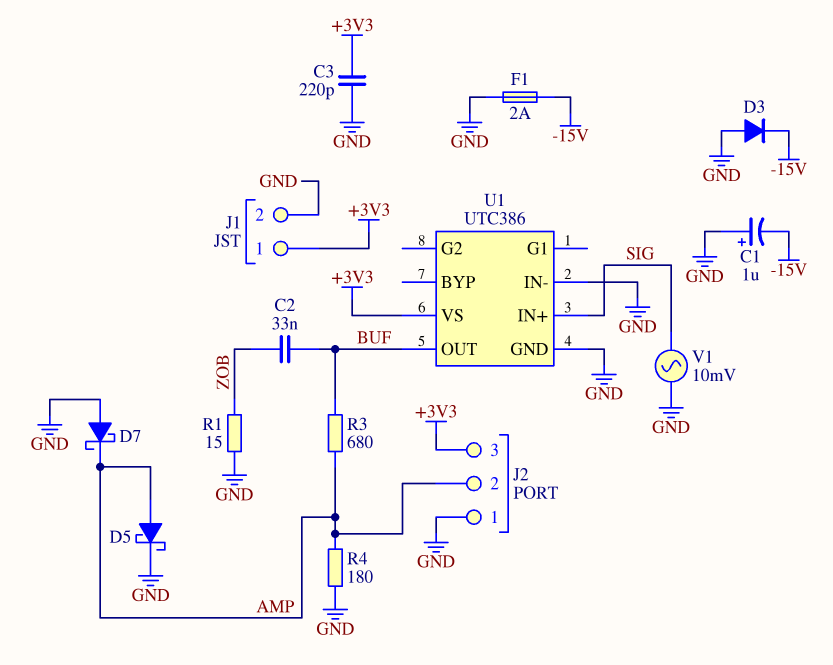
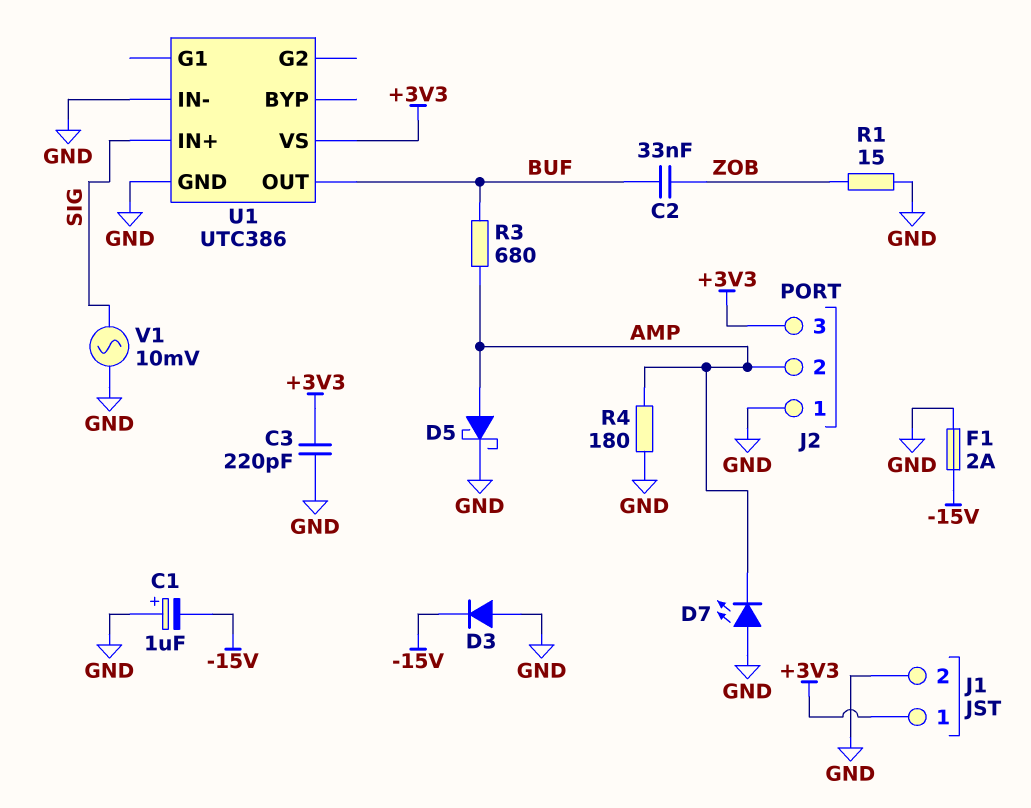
D7: schottky (A GND, K AMP) -> LED (A GND, K AMP)

